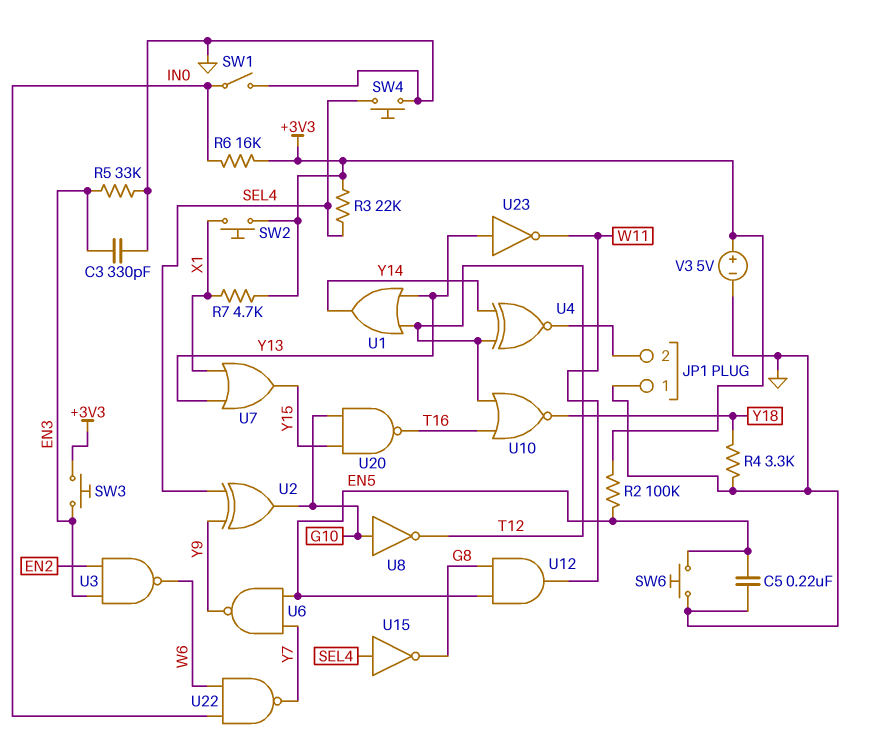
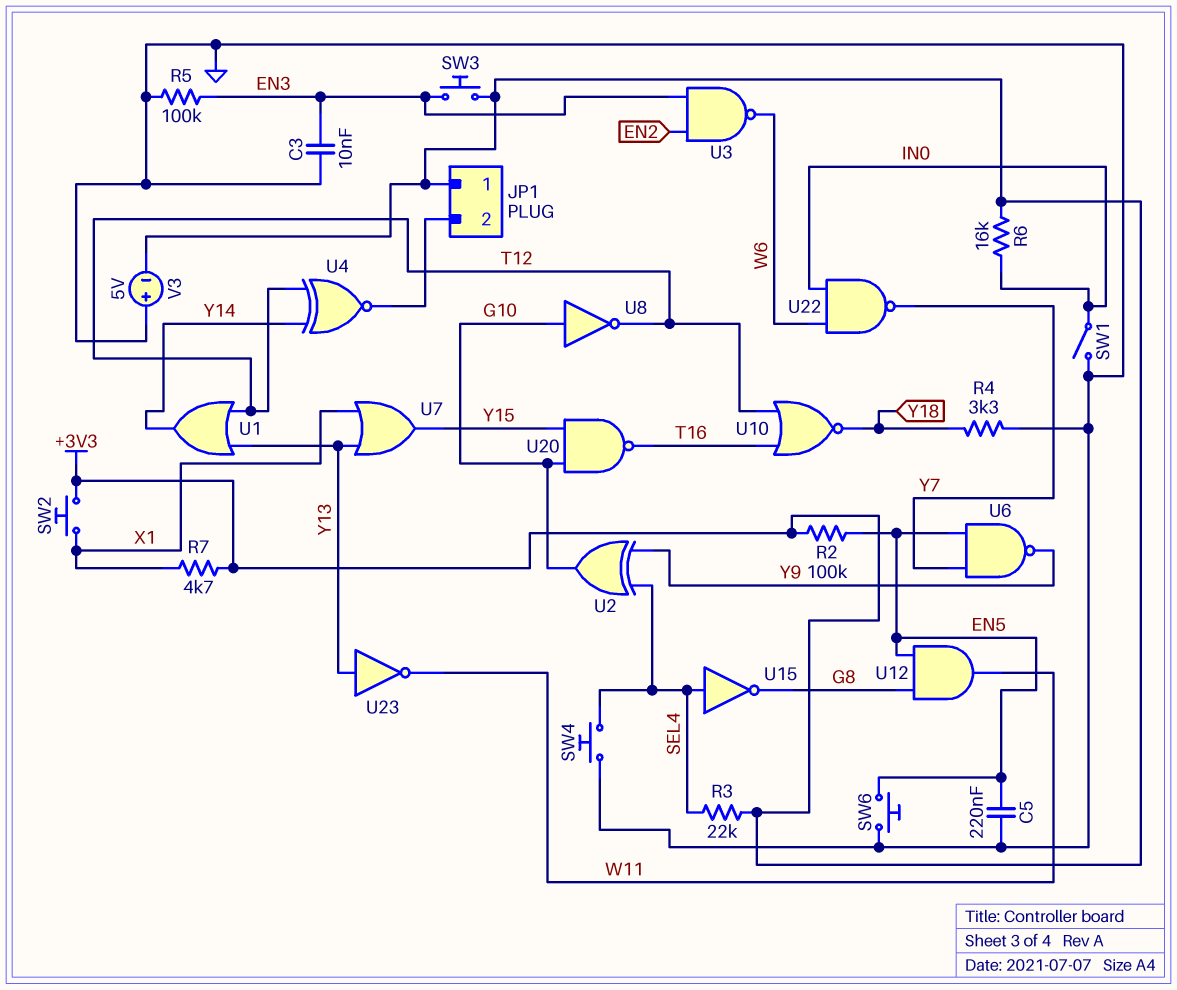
C3: 330pF (EN3, GND) -> 10nF (EN3, GND)
JP1 pin 1: GND -> +3V3
R5: 33k (EN3, GND) -> 100k (EN3, GND)
V3: 5V (plus +3V3, minus GND) -> 5V (plus GND, minus +3V3)

